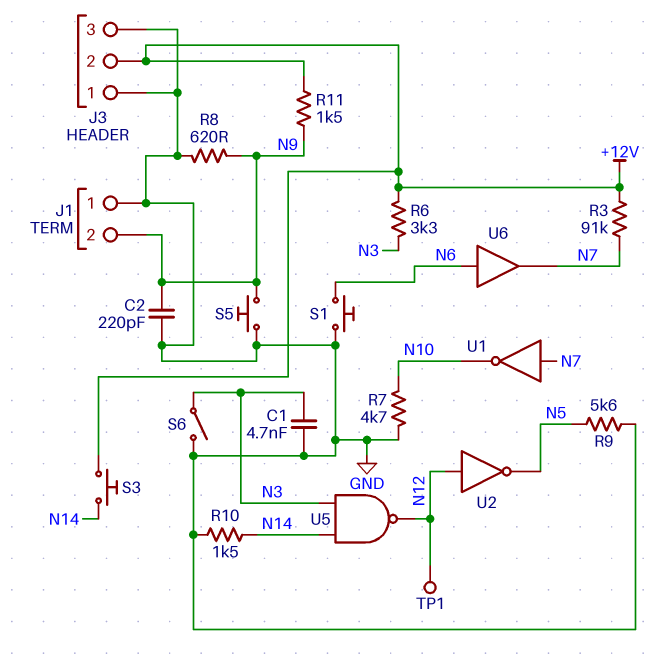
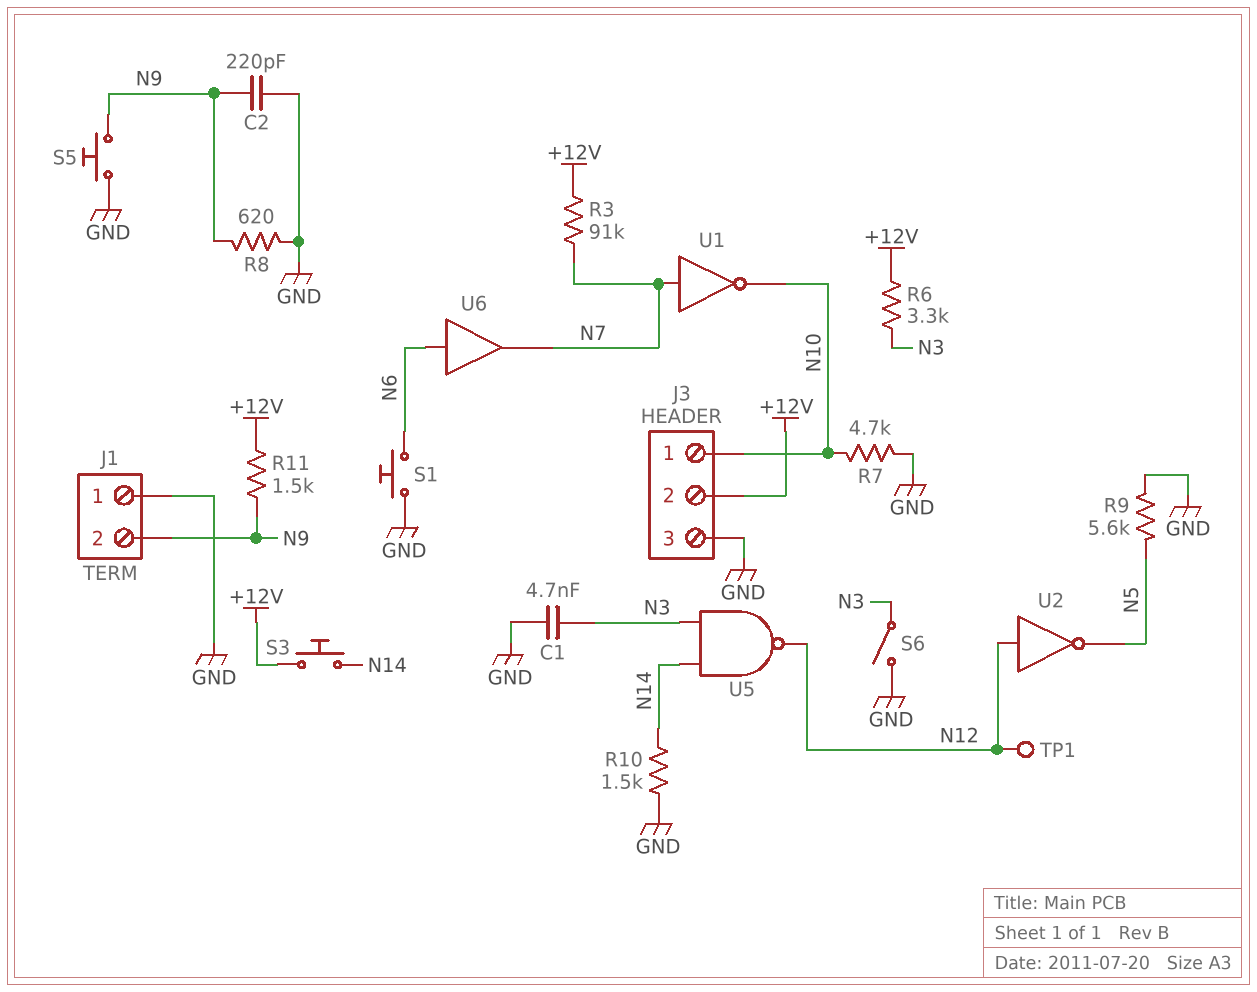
J3 pin 1: GND -> N10

